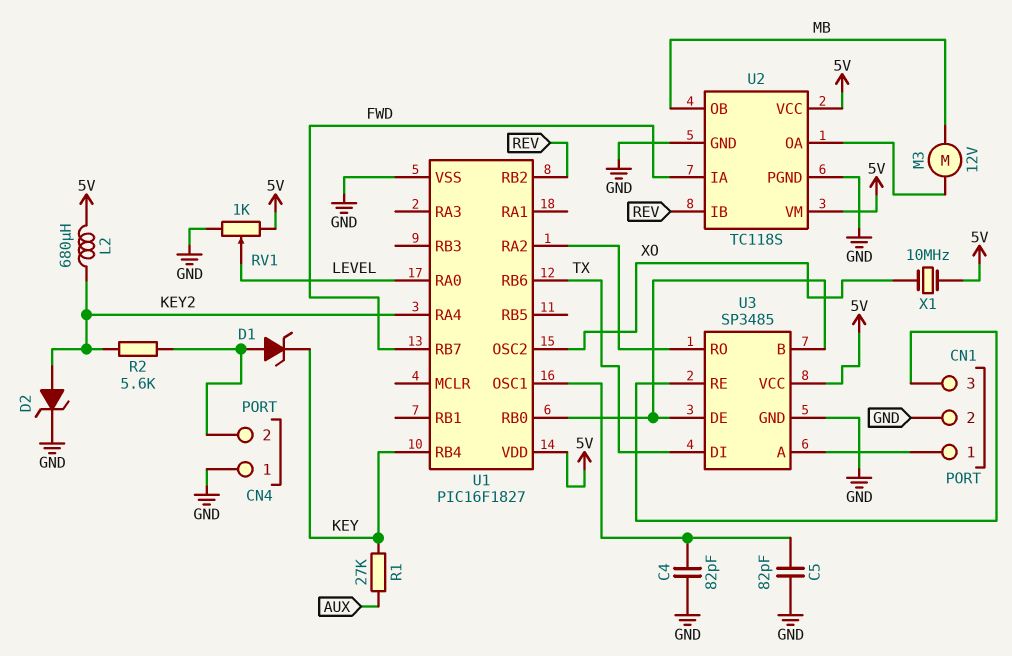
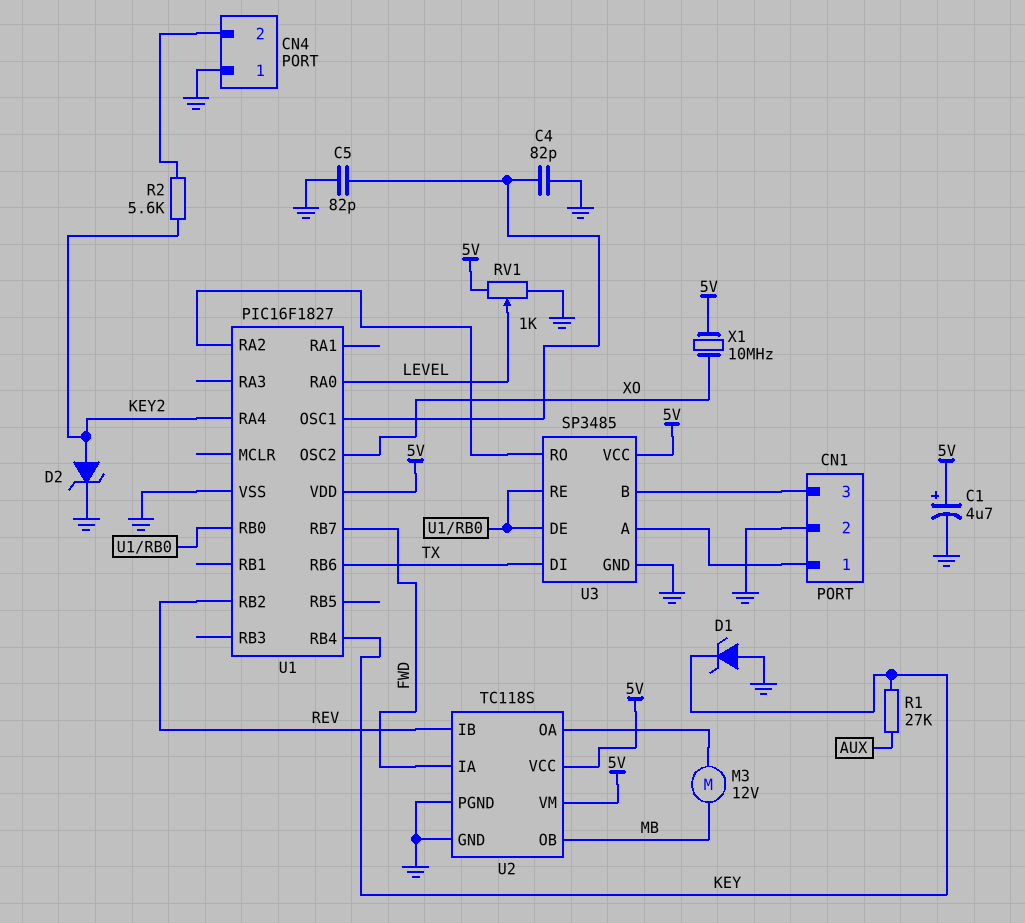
C1: none -> 4.7uF (plus 5V, minus GND)
D1: zener (A CN4/2, K KEY) -> zener (A GND, K KEY)
L2: 680uH (5V, KEY2) -> none
U3 pin B: U1/RB0 -> CN1/3
U3 pin RE: CN1/3 -> U1/RB0

